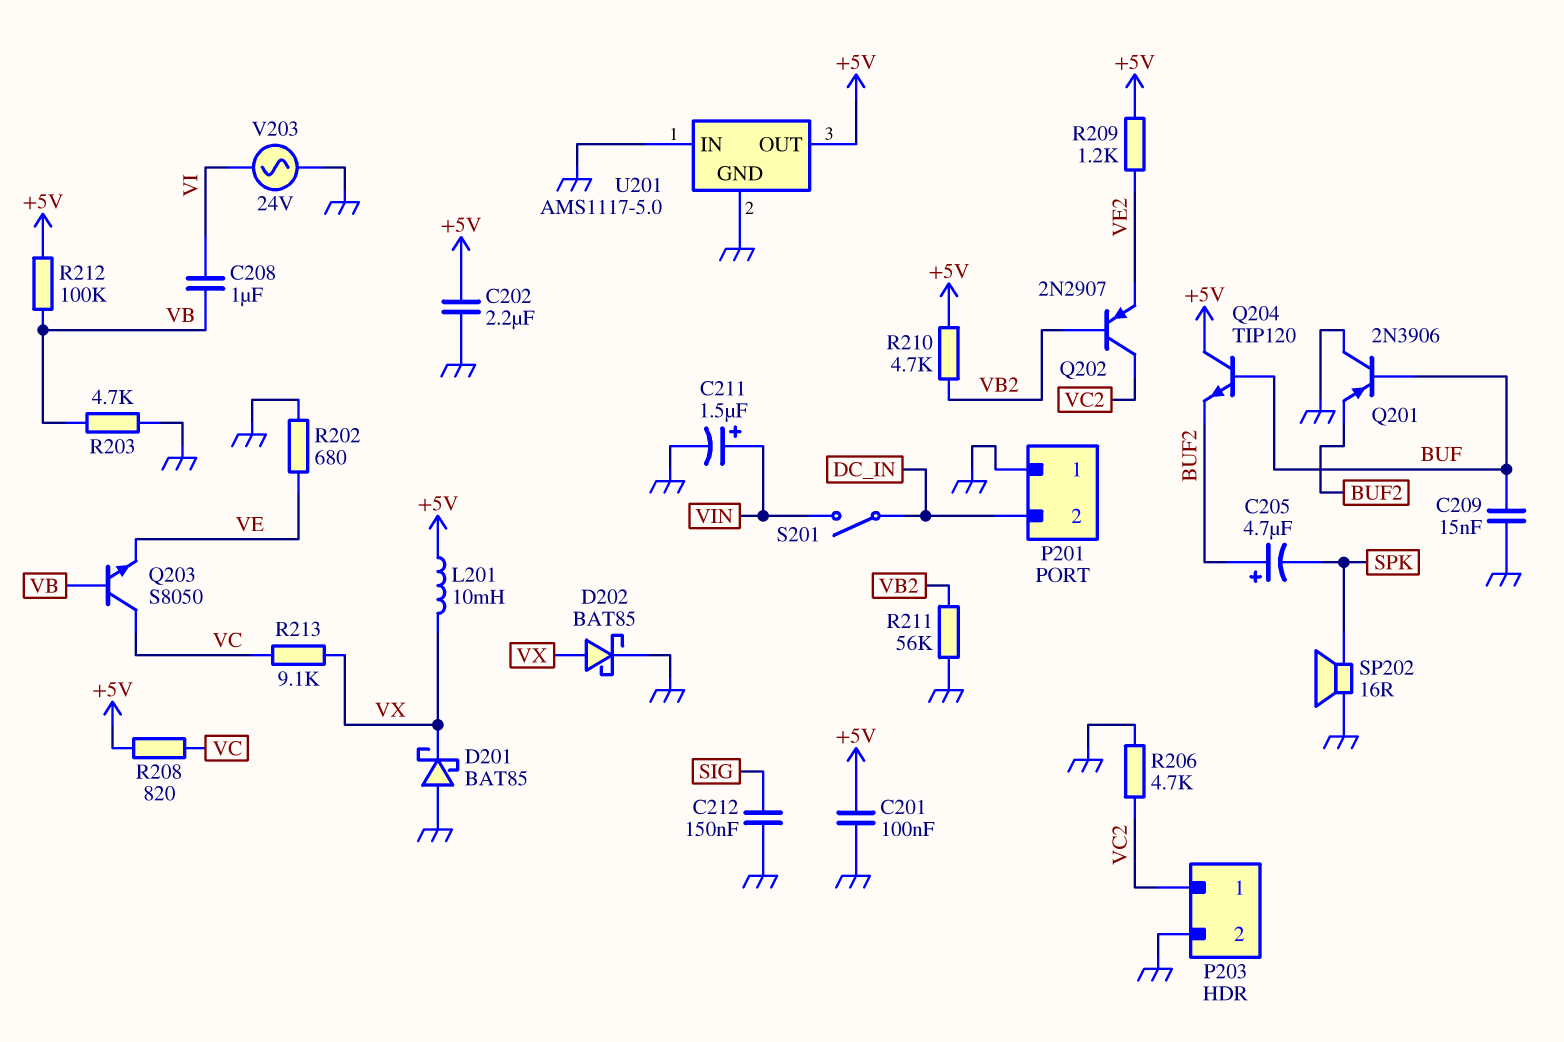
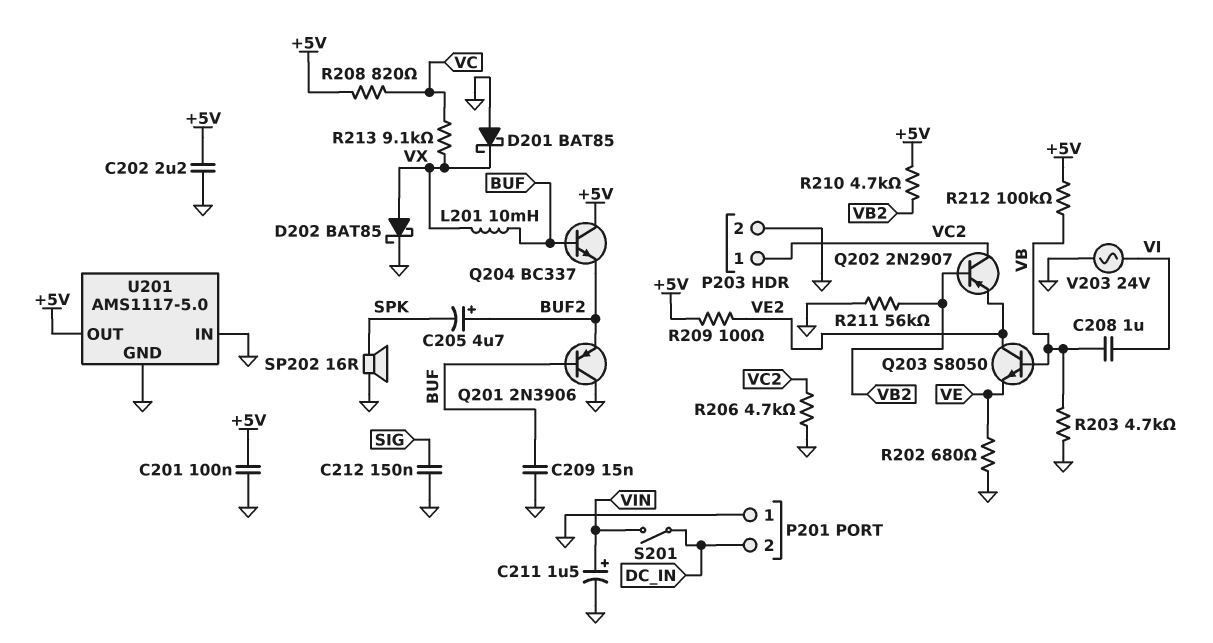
L201: 10mH (+5V, VX) -> 10mH (BUF, VX)
Q203: NPN S8050 (B VB, C VC, E VE) -> NPN S8050 (B VB, C VE2, E VE)
Q204: NPN TIP120 (B BUF, C +5V, E BUF2) -> NPN BC337 (B BUF, C +5V, E BUF2)
R209: 1.2k (+5V, VE2) -> 100 (+5V, VE2)

